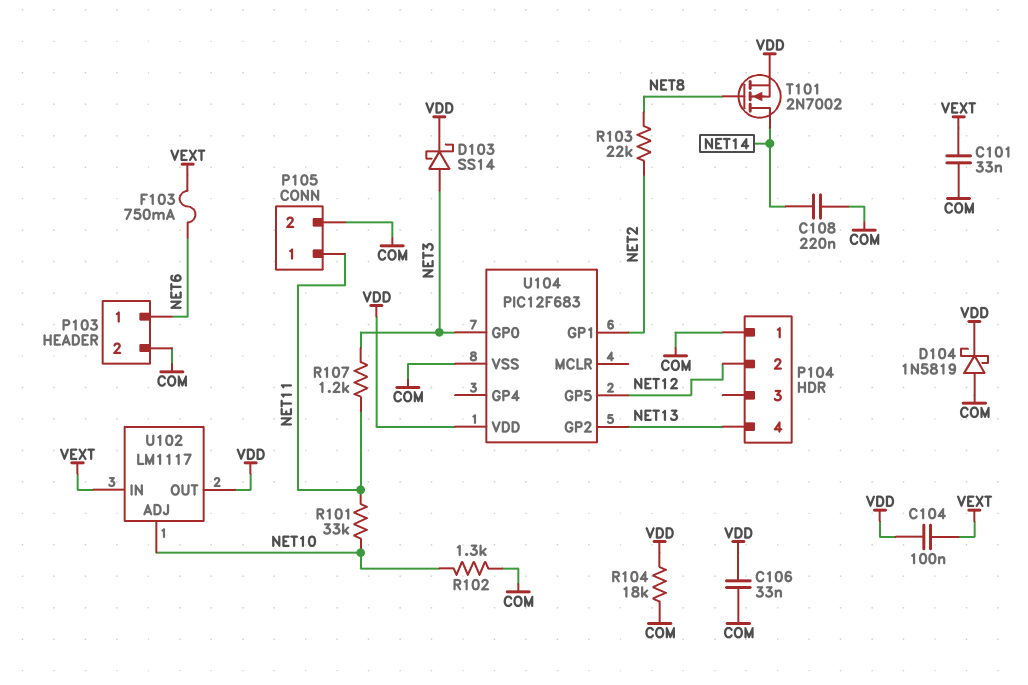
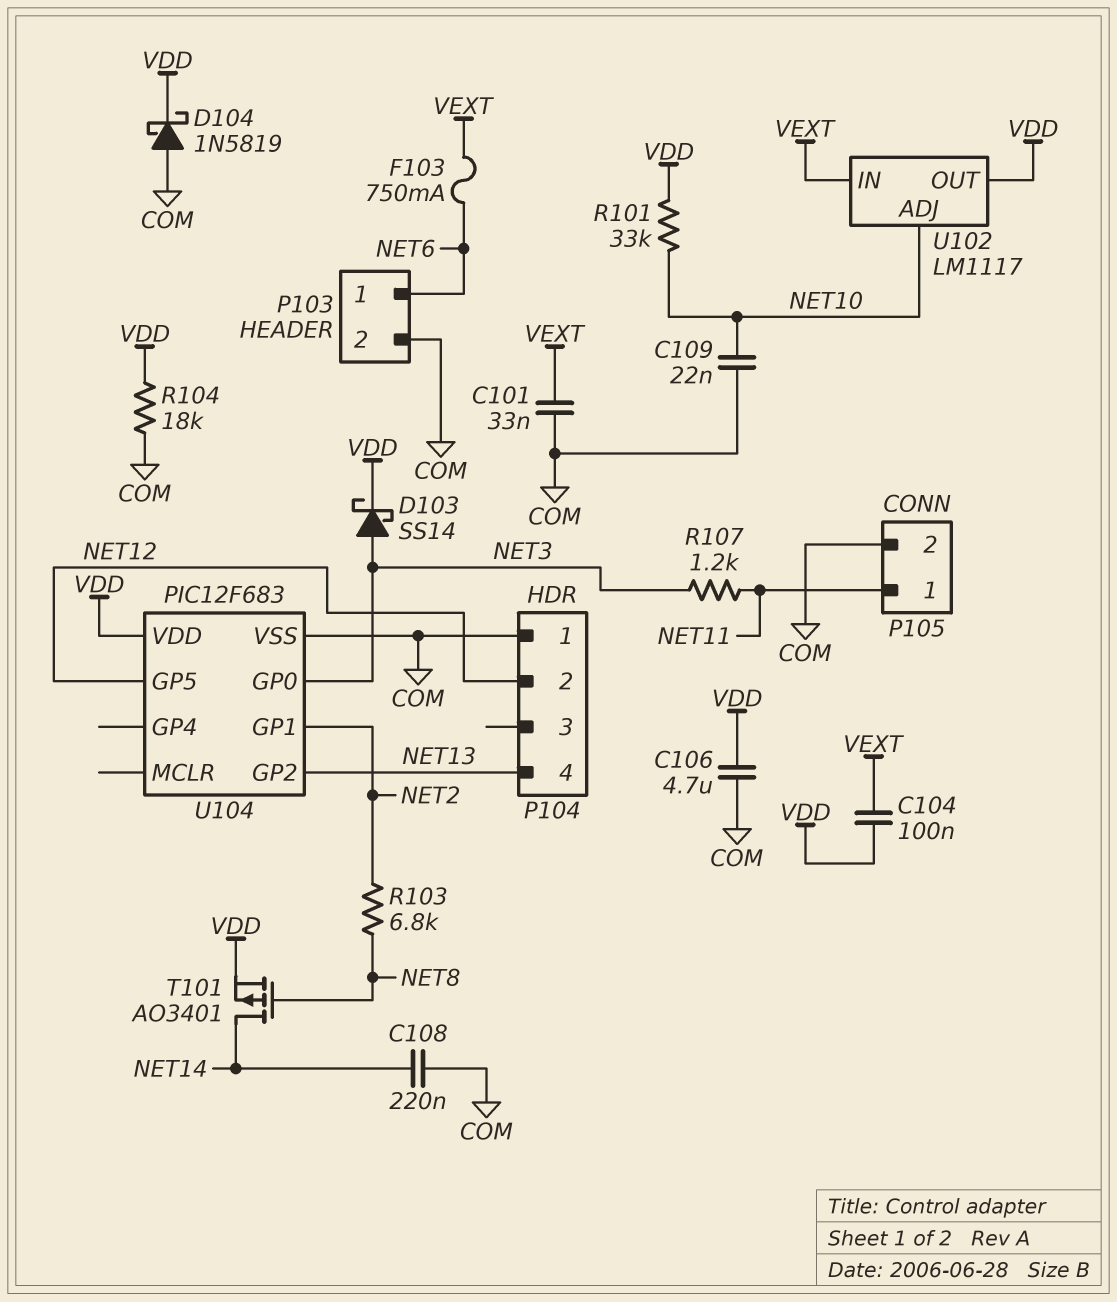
C106: 33nF (COM, VDD) -> 4.7uF (COM, VDD)
C109: none -> 22nF (COM, NET10)
R101: 33k (NET10, NET11) -> 33k (NET10, VDD)
R102: 1.3k (COM, NET10) -> none
R103: 22k (NET2, NET8) -> 6.8k (NET2, NET8)
T101: NMOS 2N7002 (G NET8, D NET14, S VDD) -> PMOS AO3401 (G NET8, D NET14, S VDD)

